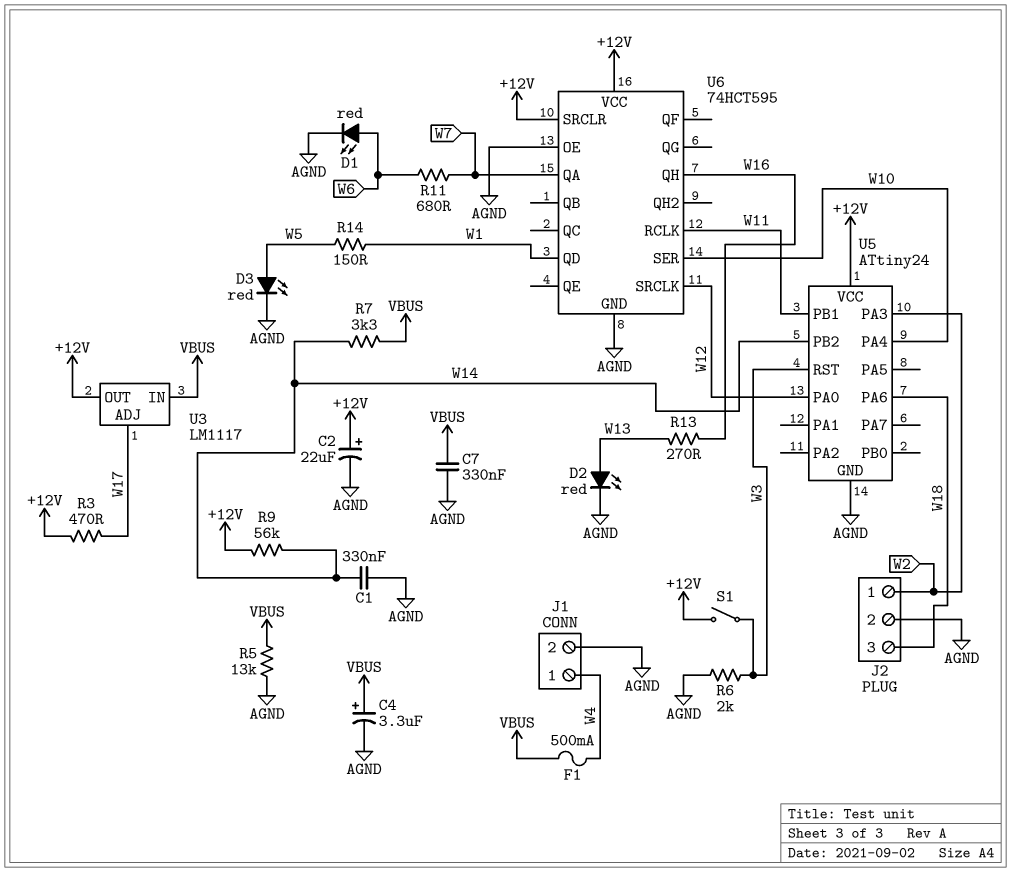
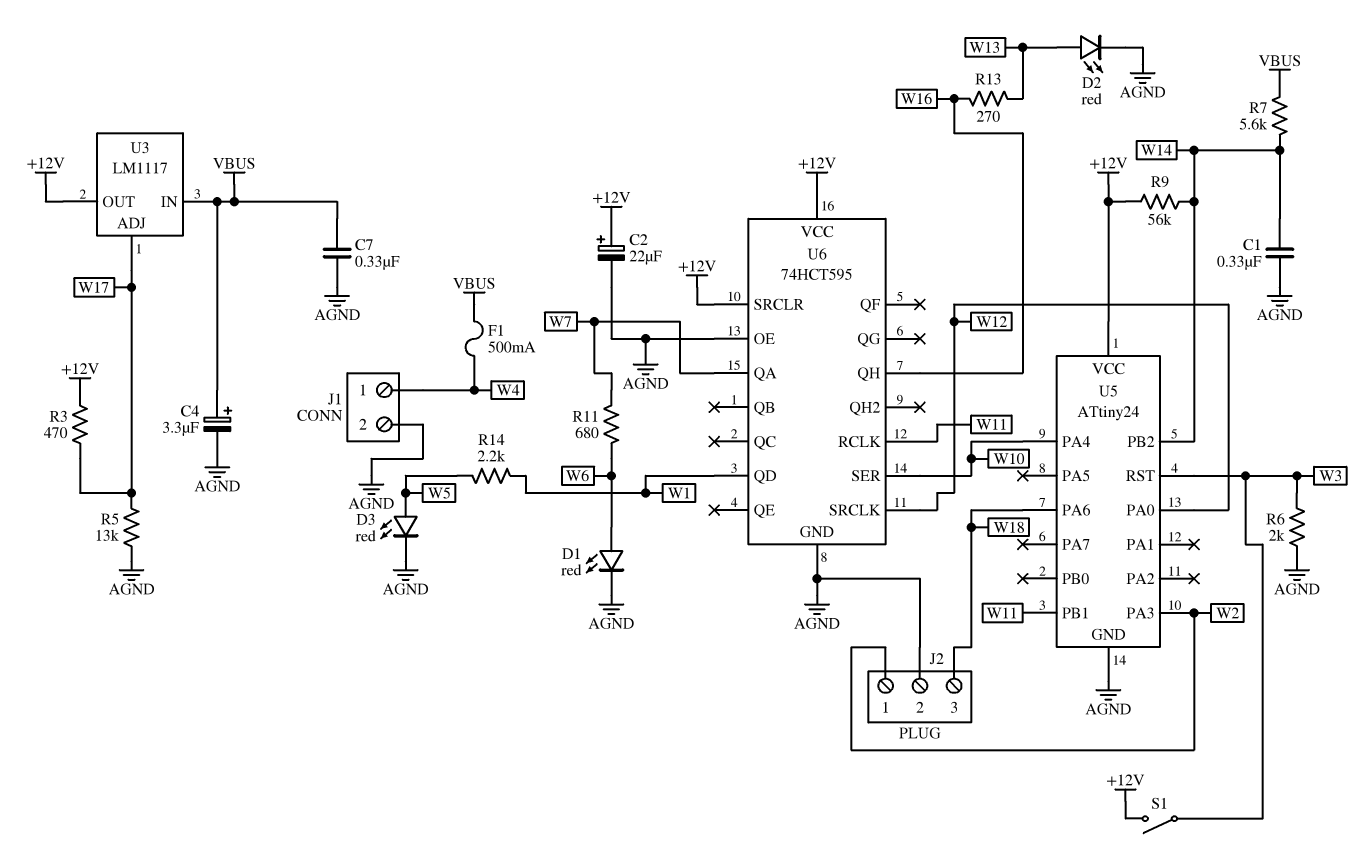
R5: 13k (AGND, VBUS) -> 13k (AGND, W17)
R7: 3.3k (VBUS, W14) -> 5.6k (VBUS, W14)
R14: 150 (W1, W5) -> 2.2k (W1, W5)

